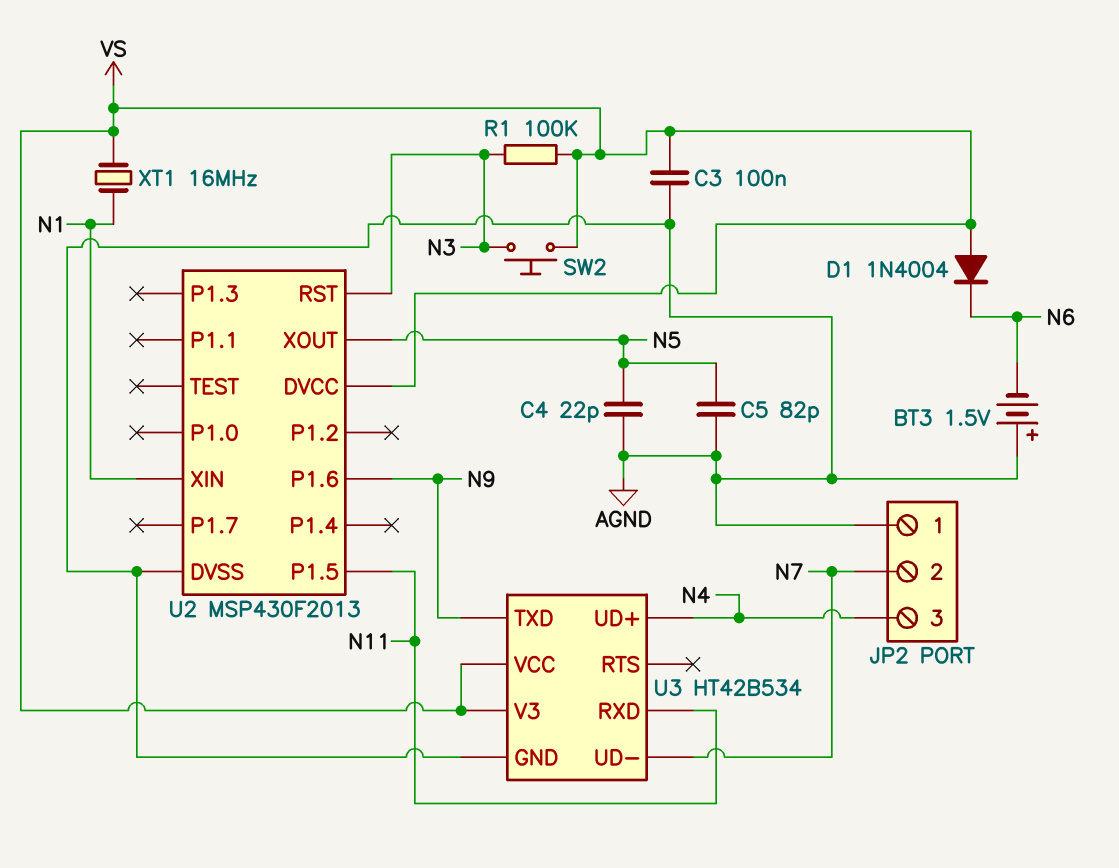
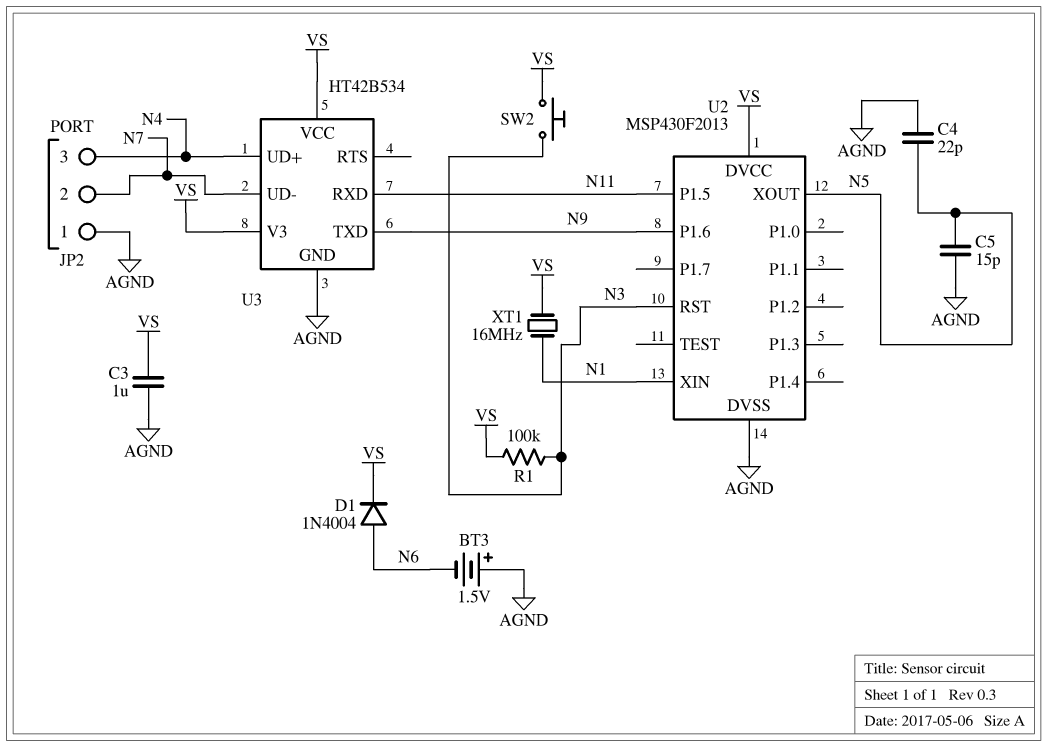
C3: 100nF (AGND, VS) -> 1uF (AGND, VS)
C5: 82pF (AGND, N5) -> 15pF (AGND, N5)
D1: diode 1N4004 (A VS, K N6) -> diode 1N4004 (A N6, K VS)

